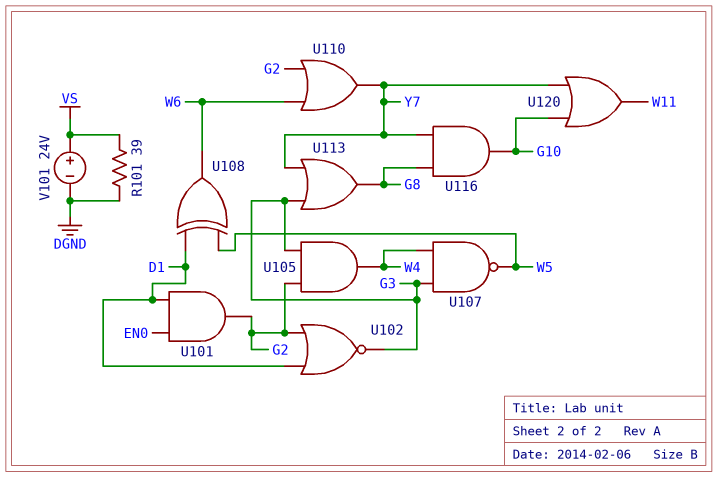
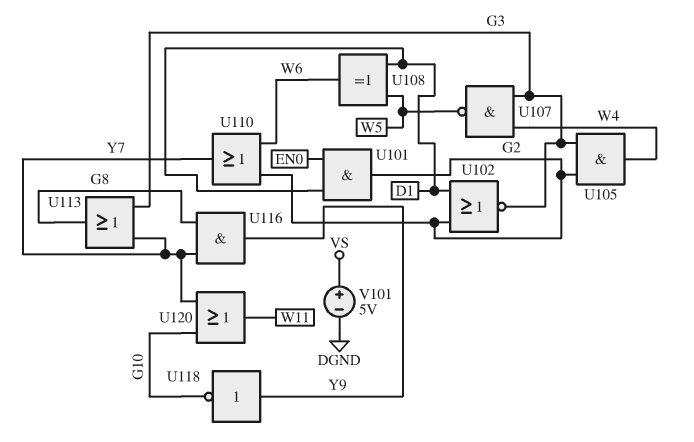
R101: 39 (DGND, VS) -> none
U116: AND (in G8, in Y7, out G10) -> AND (in G8, in Y7, out Y9)
U118: none -> NOT (in Y9, out G10)
V101: 24V (plus VS, minus DGND) -> 5V (plus VS, minus DGND)

